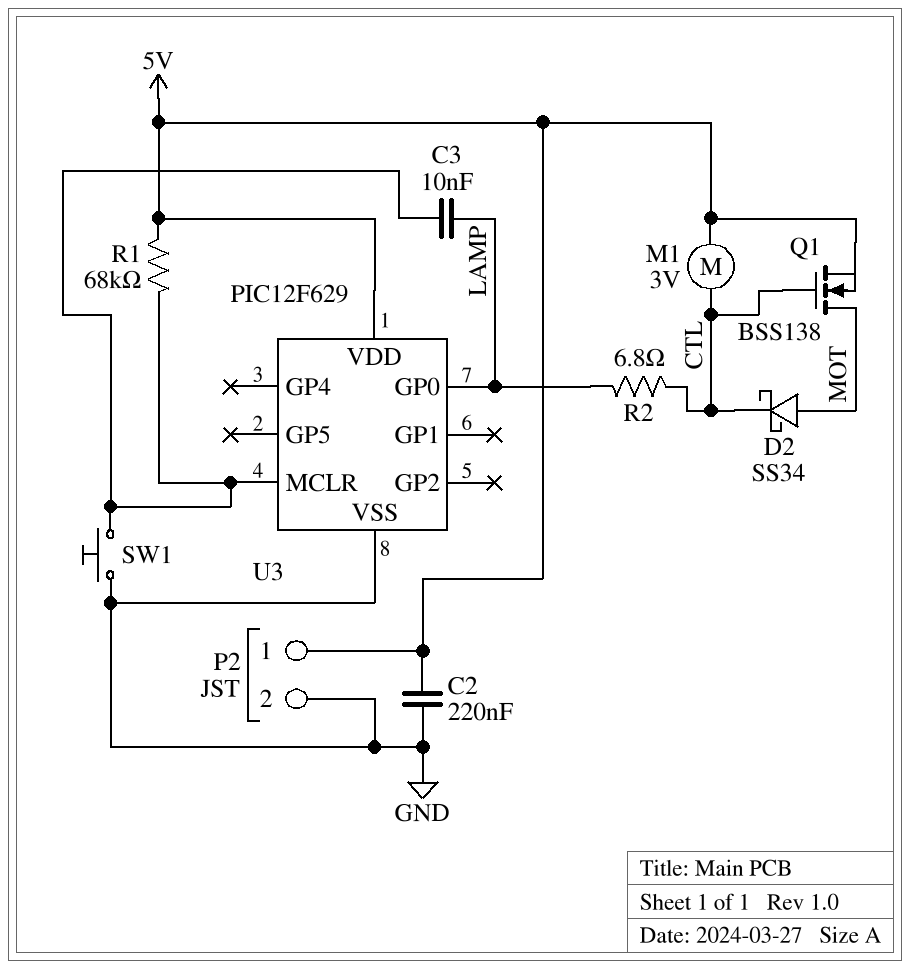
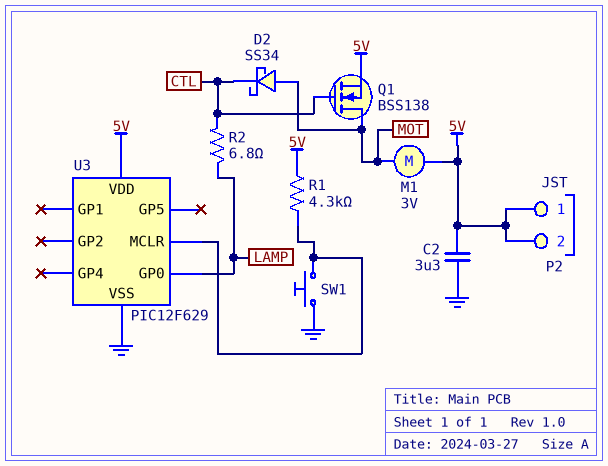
C2: 220nF (5V, GND) -> 3.3uF (5V, GND)
C3: 10nF (LAMP, U3/MCLR) -> none
M1: motor 3V (5V, CTL) -> motor 3V (5V, MOT)
P2 pin 2: GND -> 5V
R1: 68k (5V, U3/MCLR) -> 4.3k (5V, U3/MCLR)

